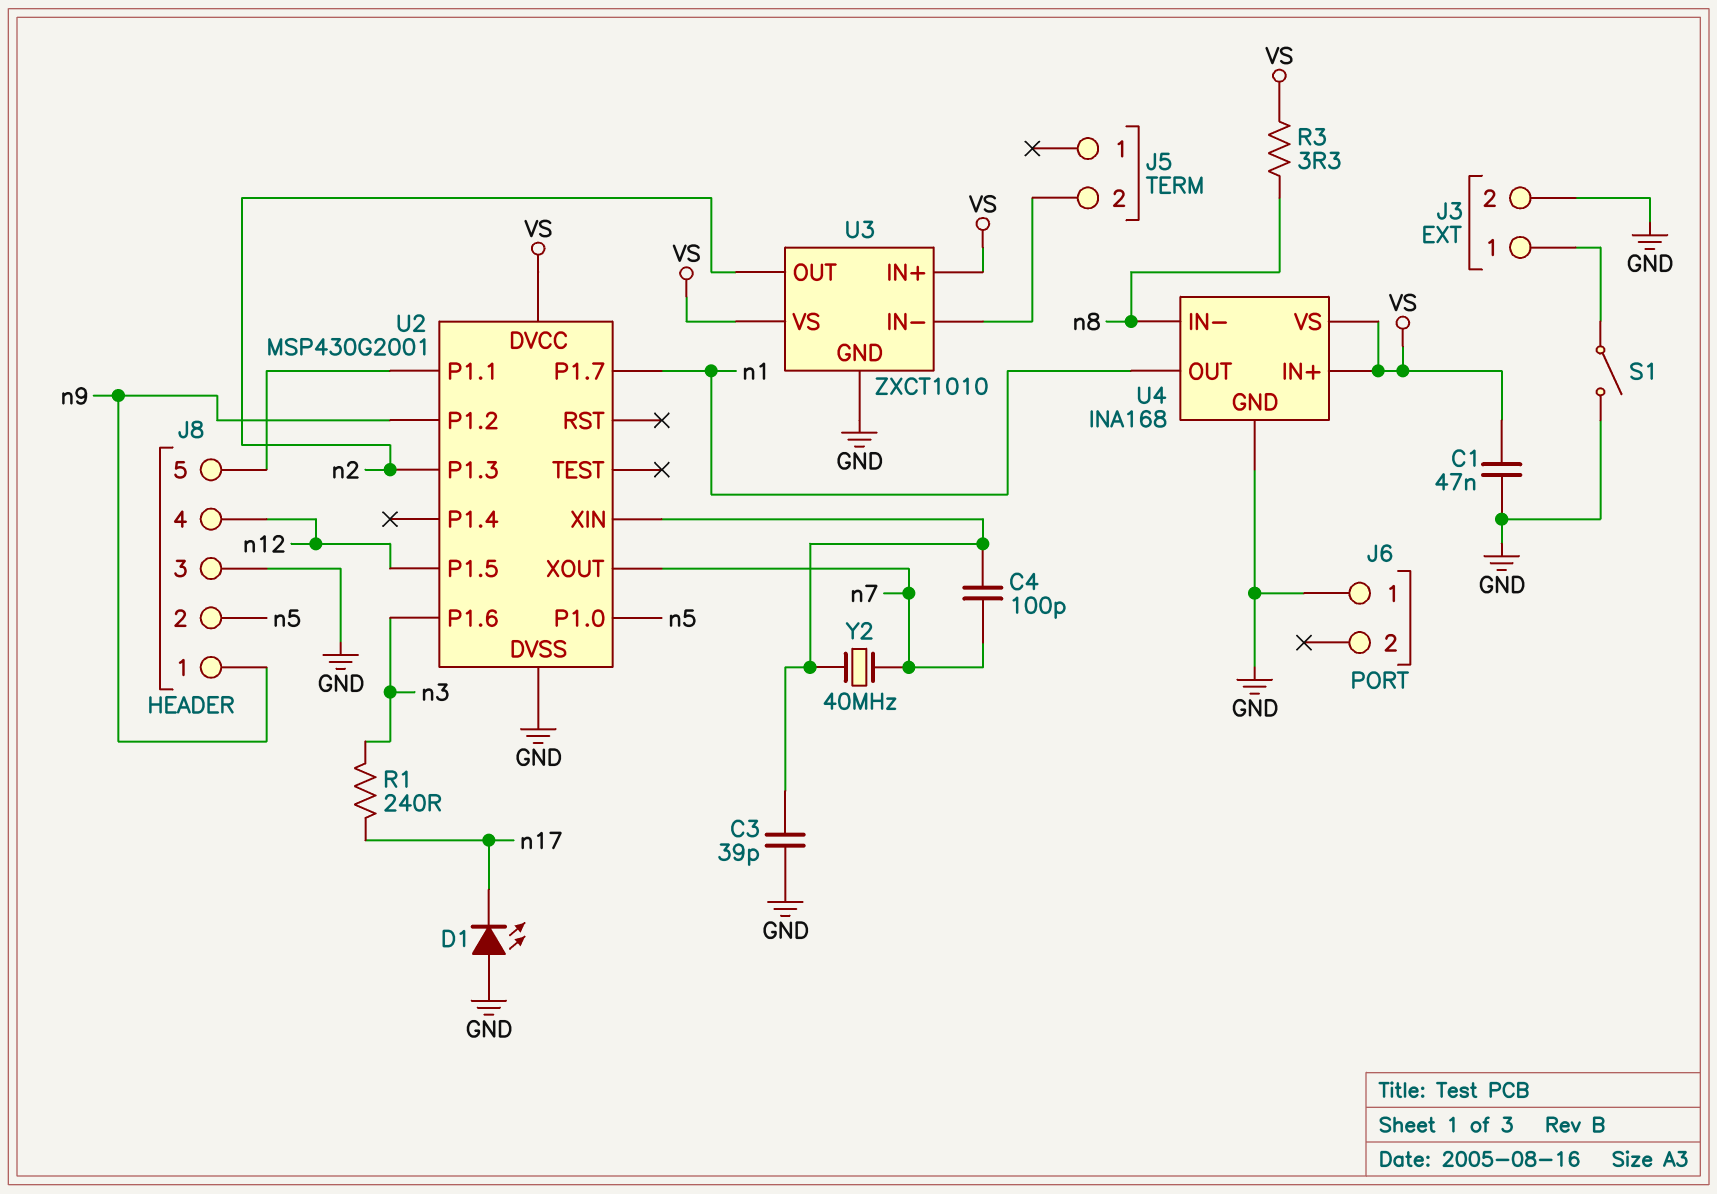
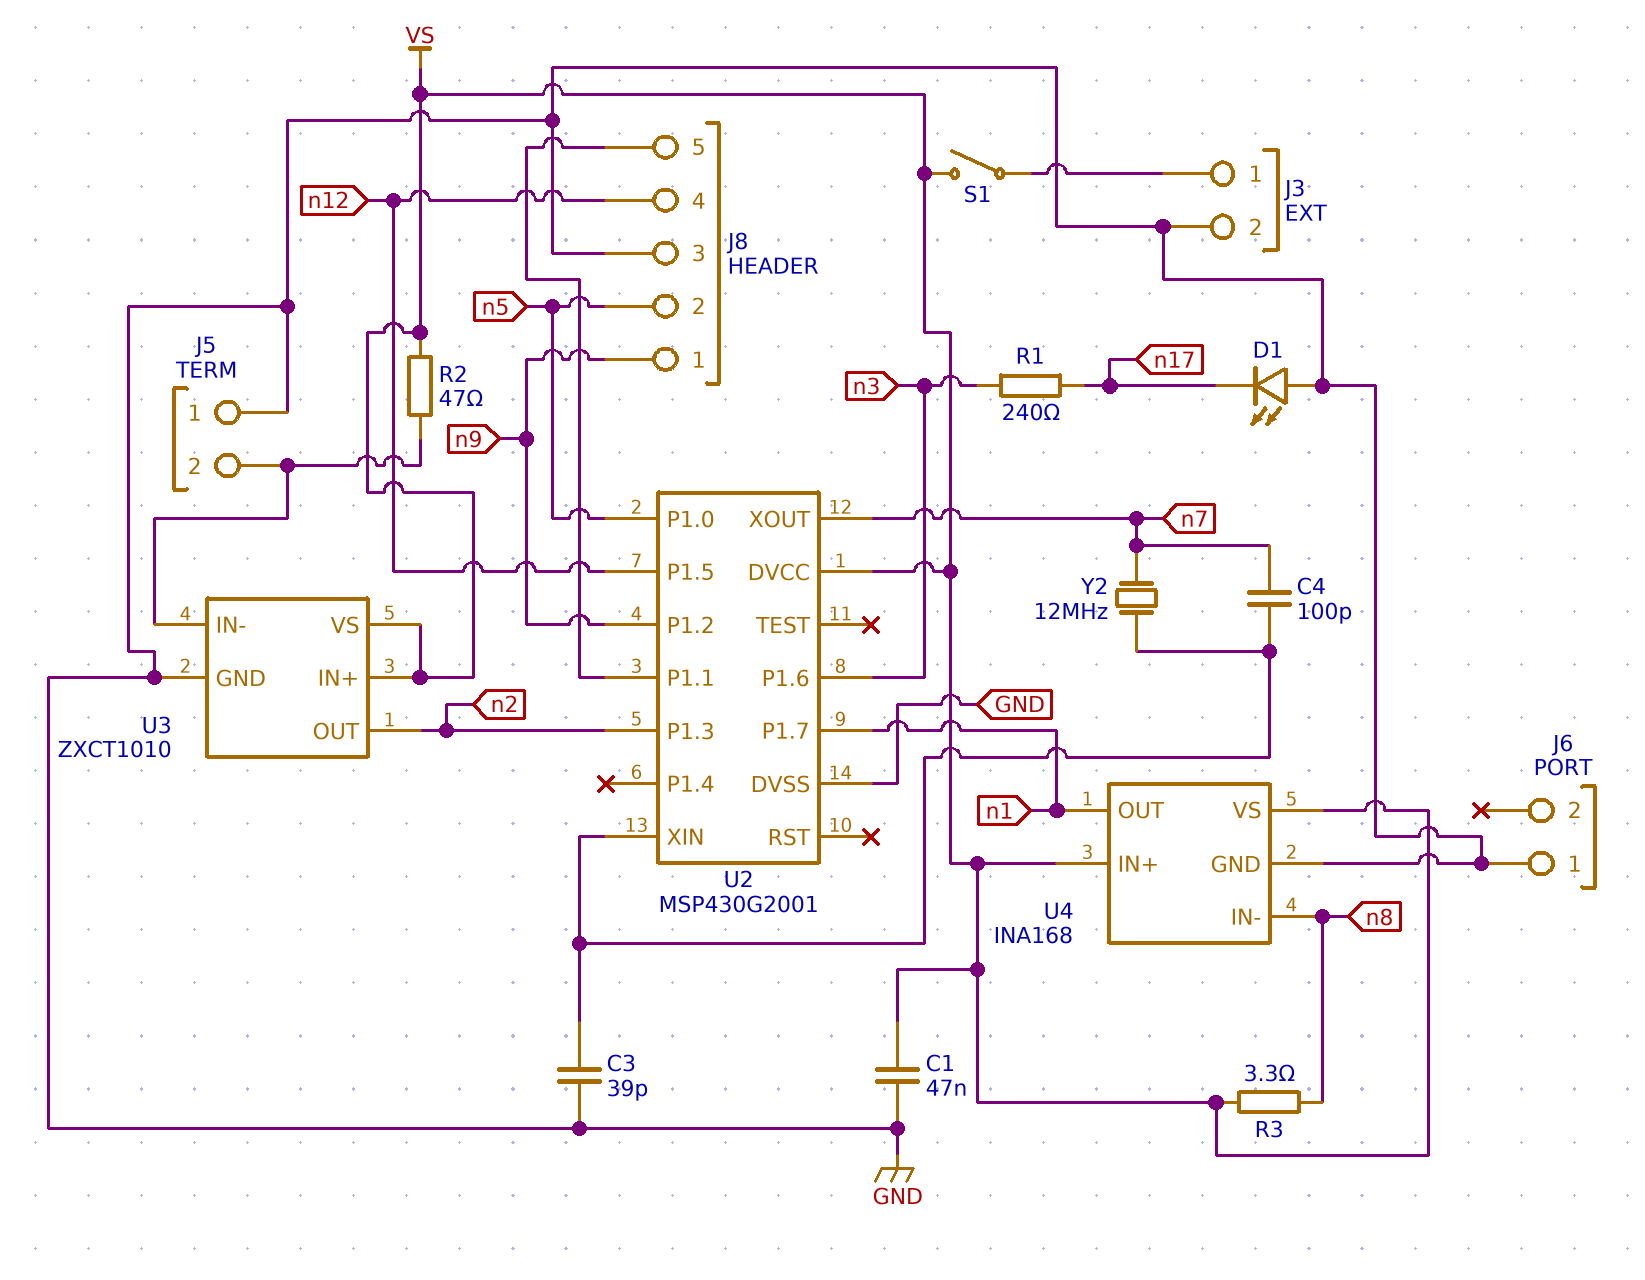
J5 pin 1: none -> GND
R2: none -> 47 (J5/2, VS)
S1: switch (GND, J3/1) -> switch (J3/1, VS)
Y2: 40MHz (U2/XIN, n7) -> 12MHz (U2/XIN, n7)

